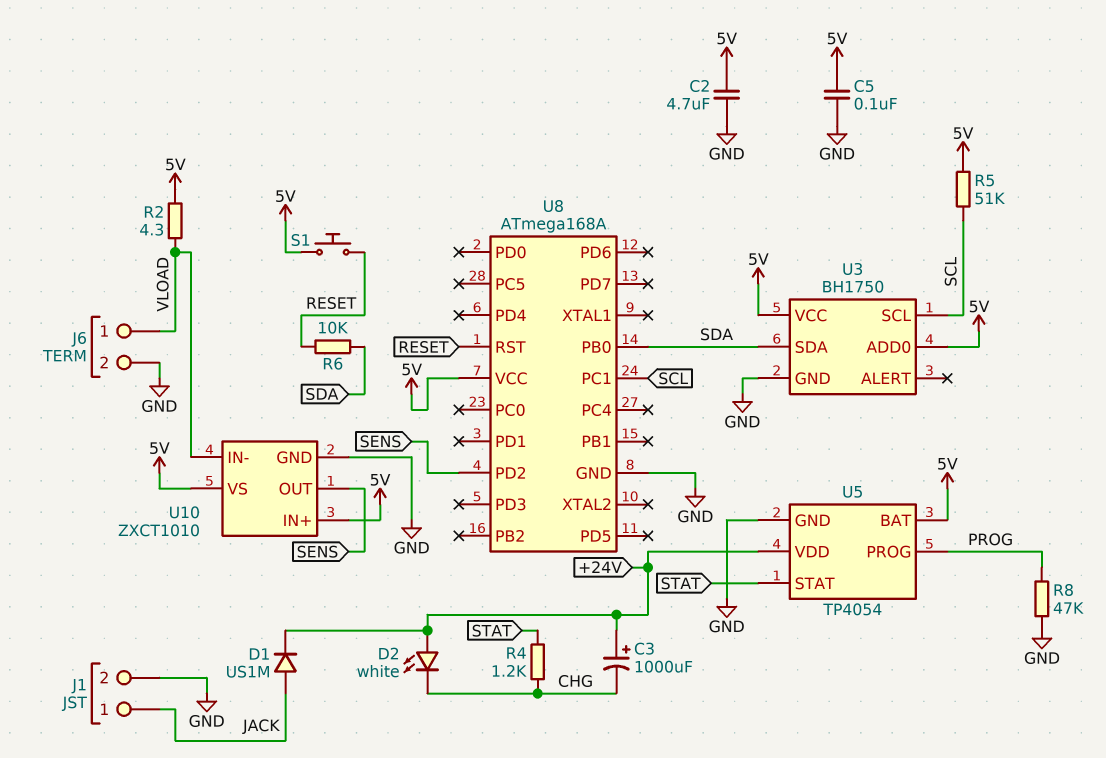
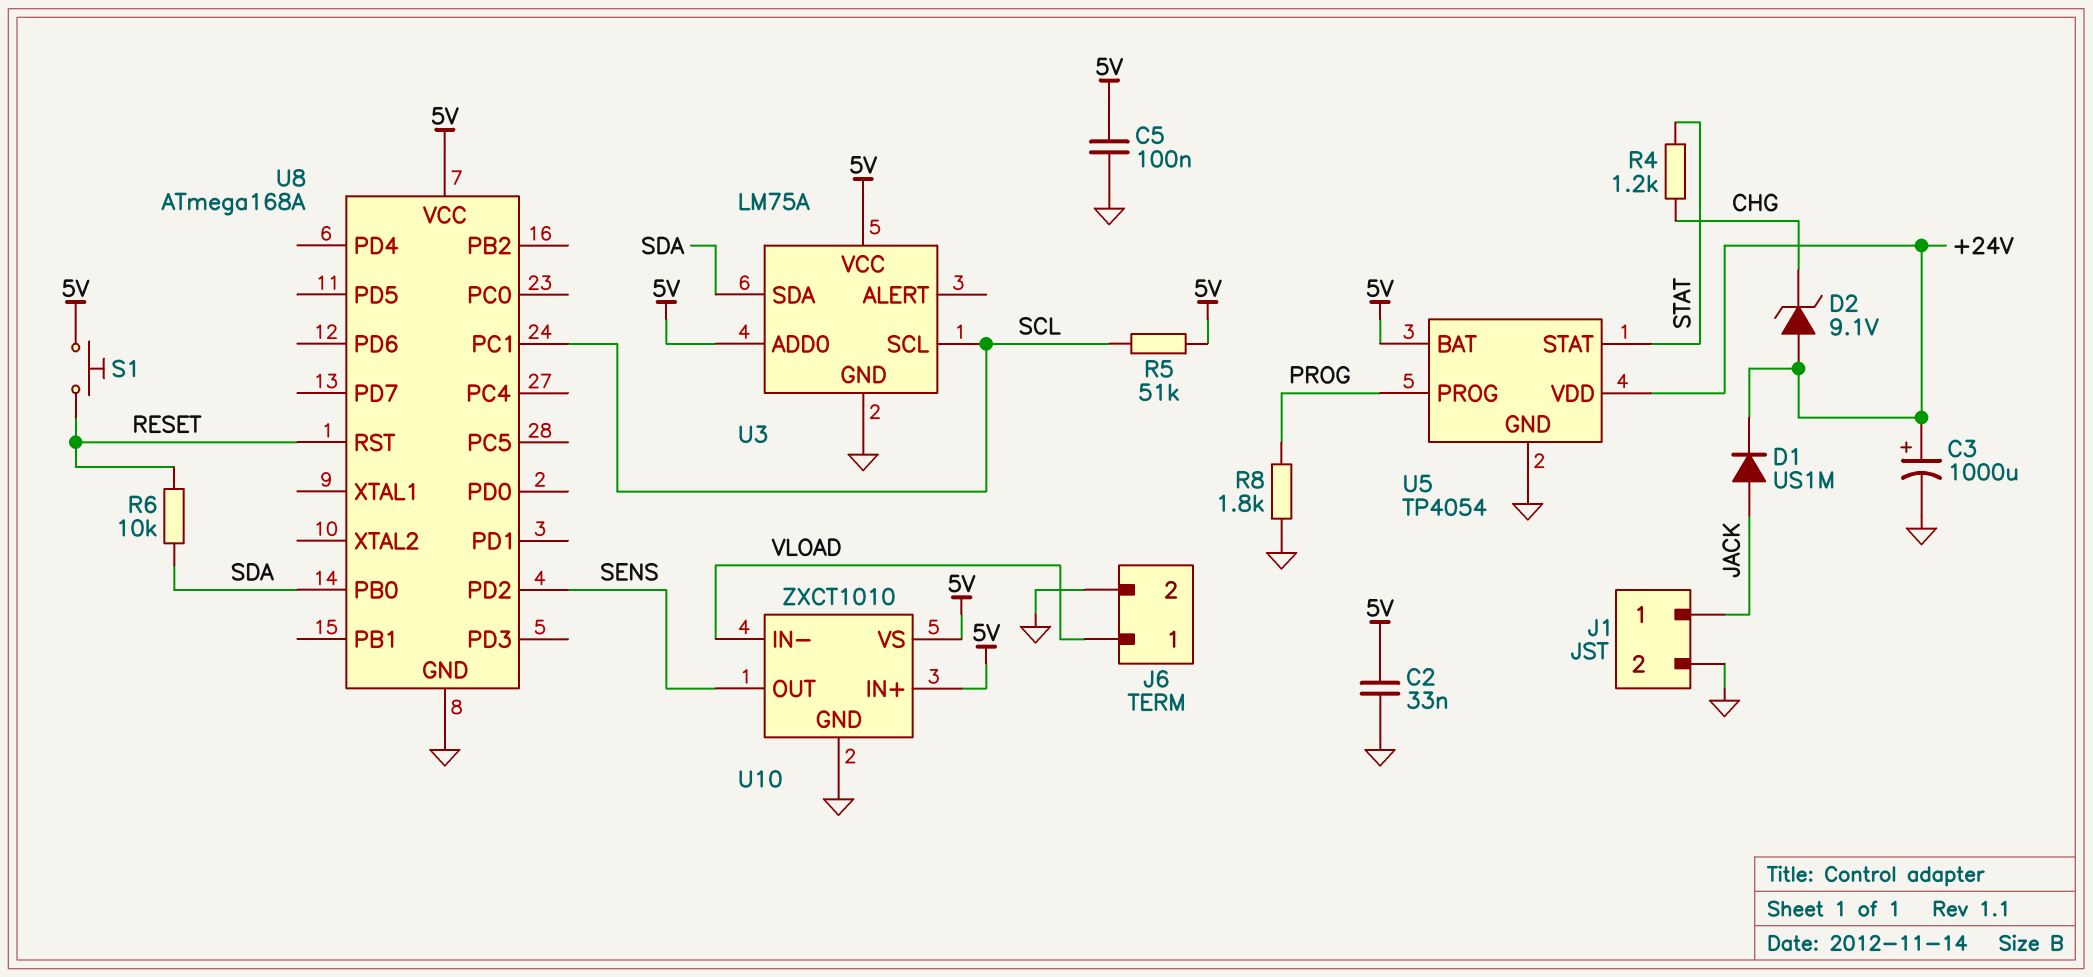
C2: 4.7uF (5V, GND) -> 33nF (5V, GND)
C3: 1000uF (plus +24V, minus CHG) -> 1000uF (plus +24V, minus GND)
D2: LED white (A +24V, K CHG) -> zener 9.1V (A +24V, K CHG)
R2: 4.3 (5V, VLOAD) -> none
R8: 47k (GND, PROG) -> 1.8k (GND, PROG)
U3: BH1750 -> LM75A

